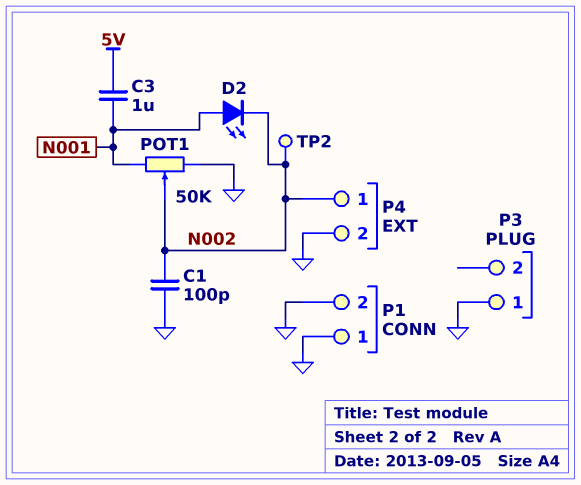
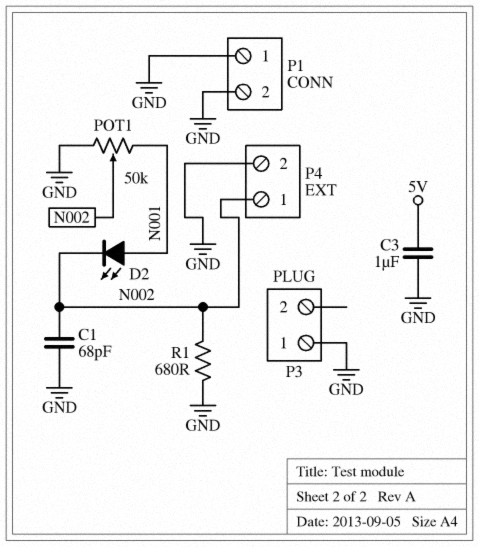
C1: 100pF (GND, N002) -> 68pF (GND, N002)
C3: 1uF (5V, N001) -> 1uF (5V, GND)
R1: none -> 680 (GND, N002)
TP2: test point (N002) -> none

